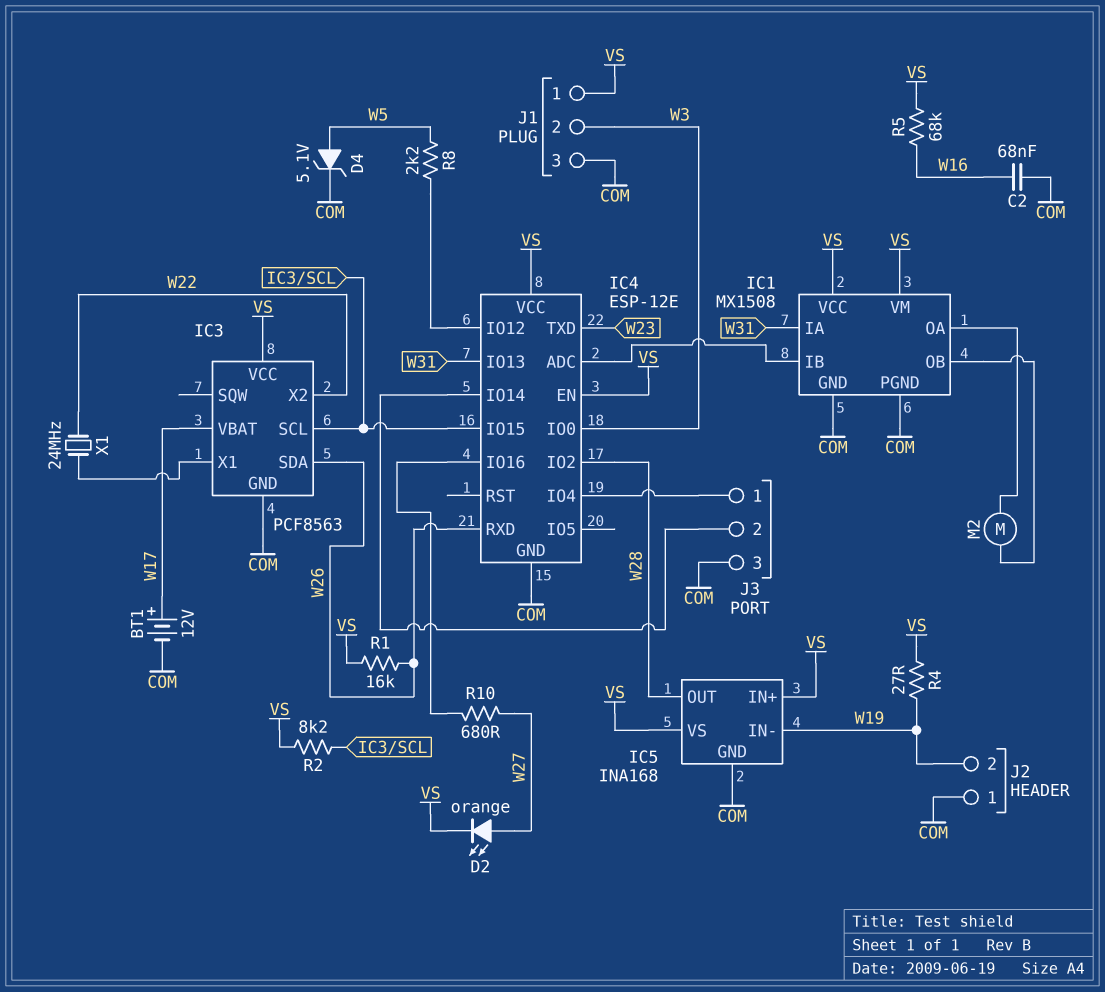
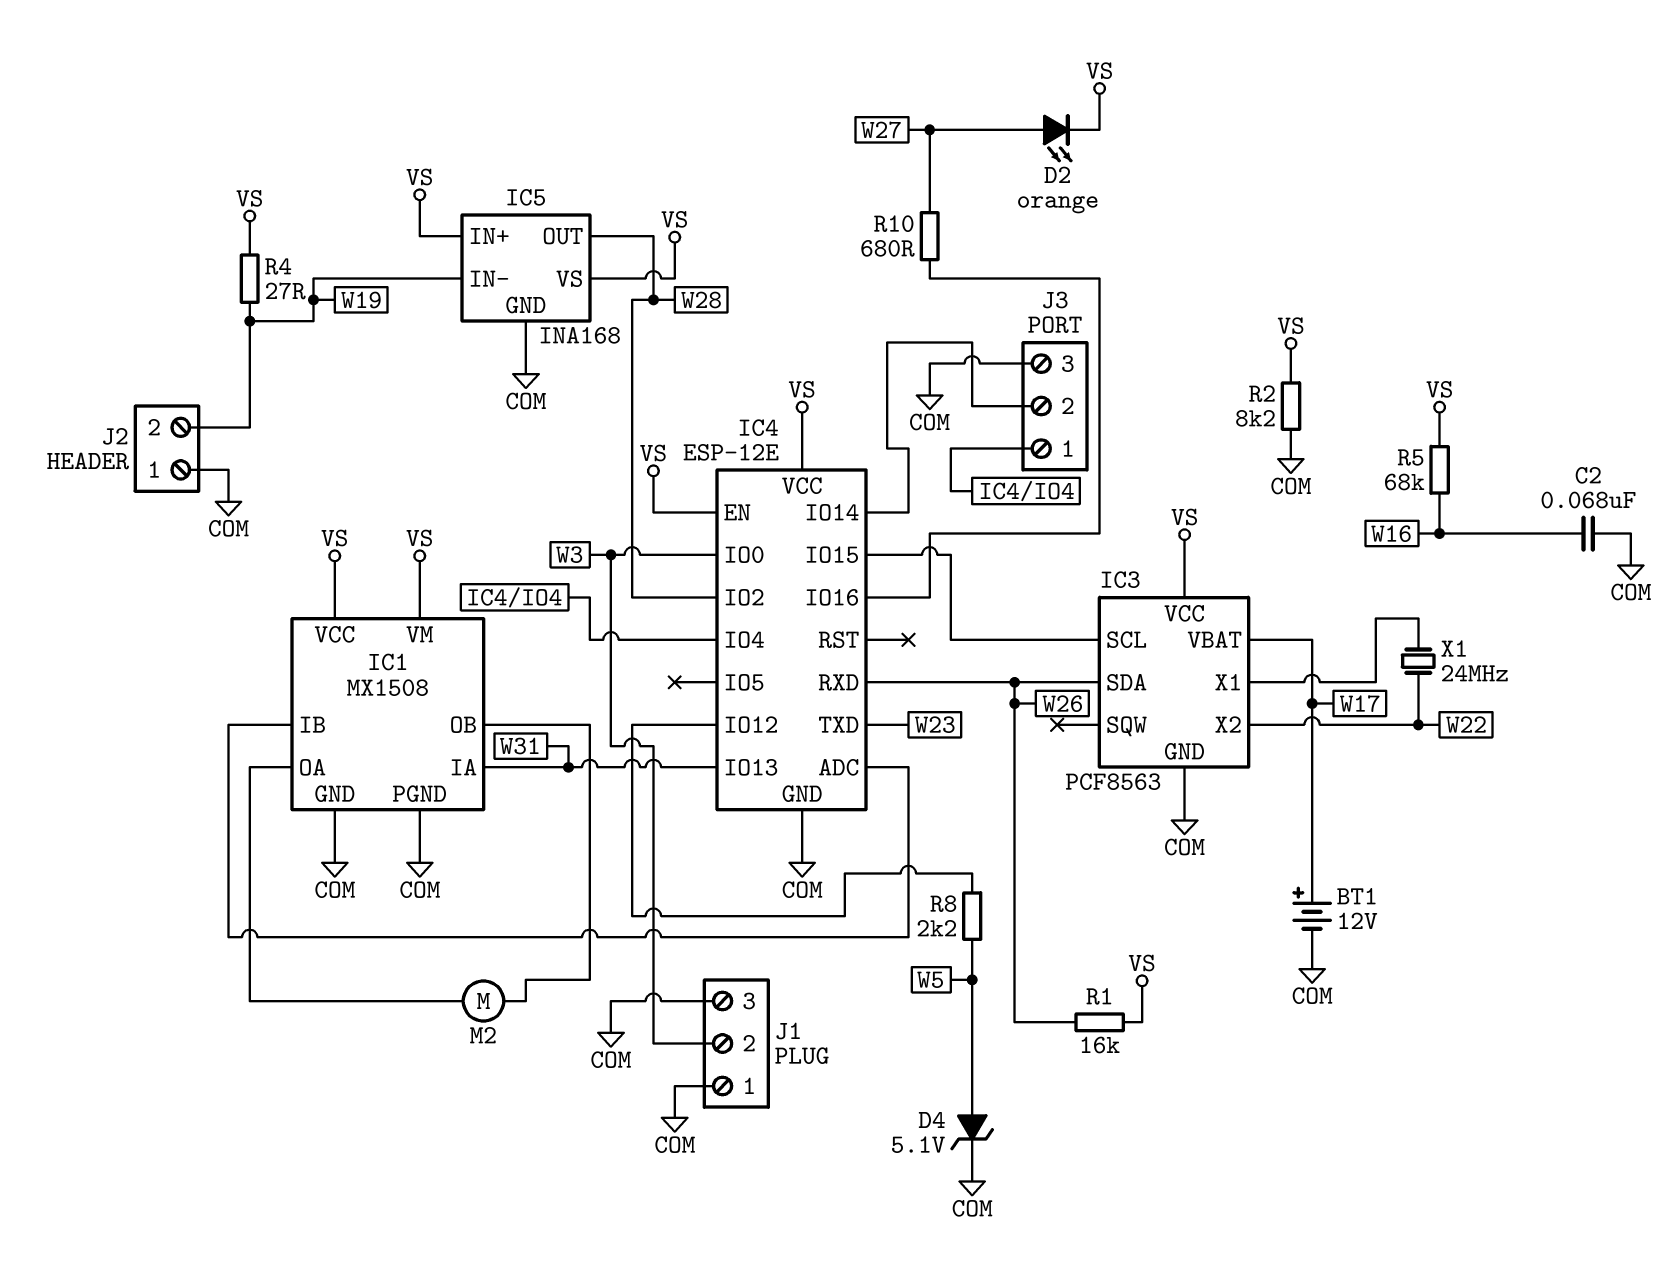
J1 pin 1: VS -> COM
R2: 8.2k (IC3/SCL, VS) -> 8.2k (COM, VS)

